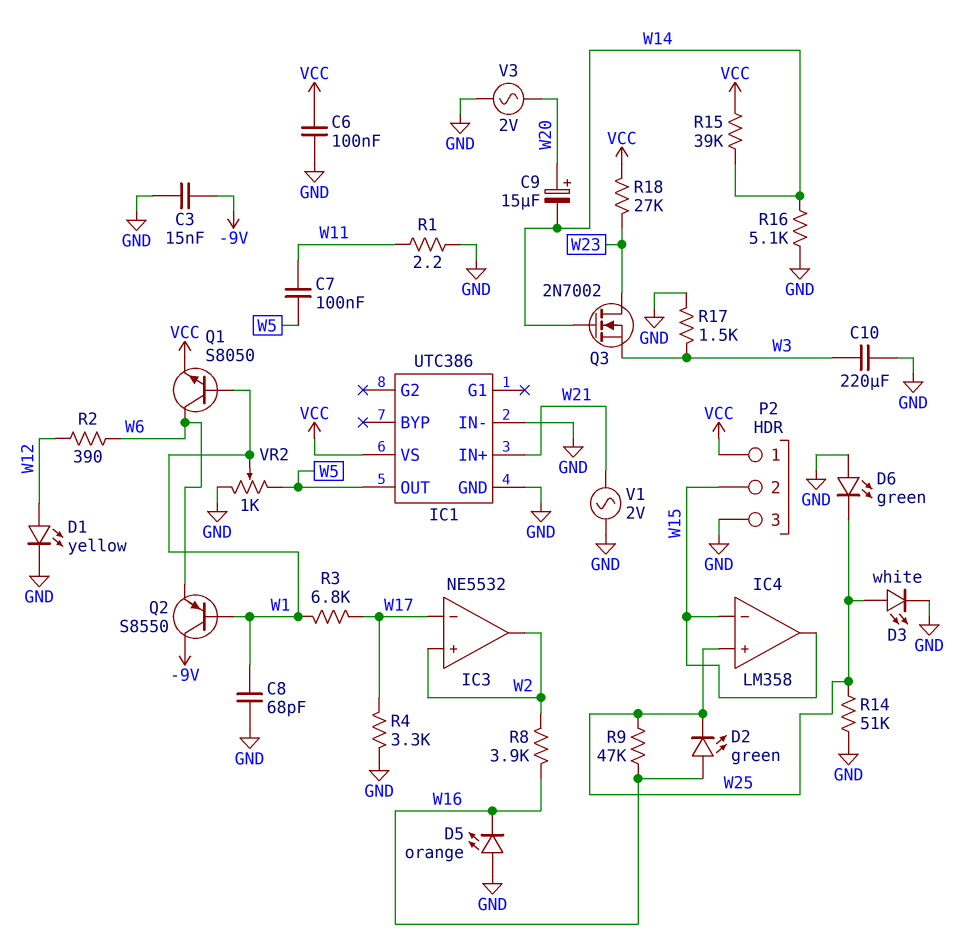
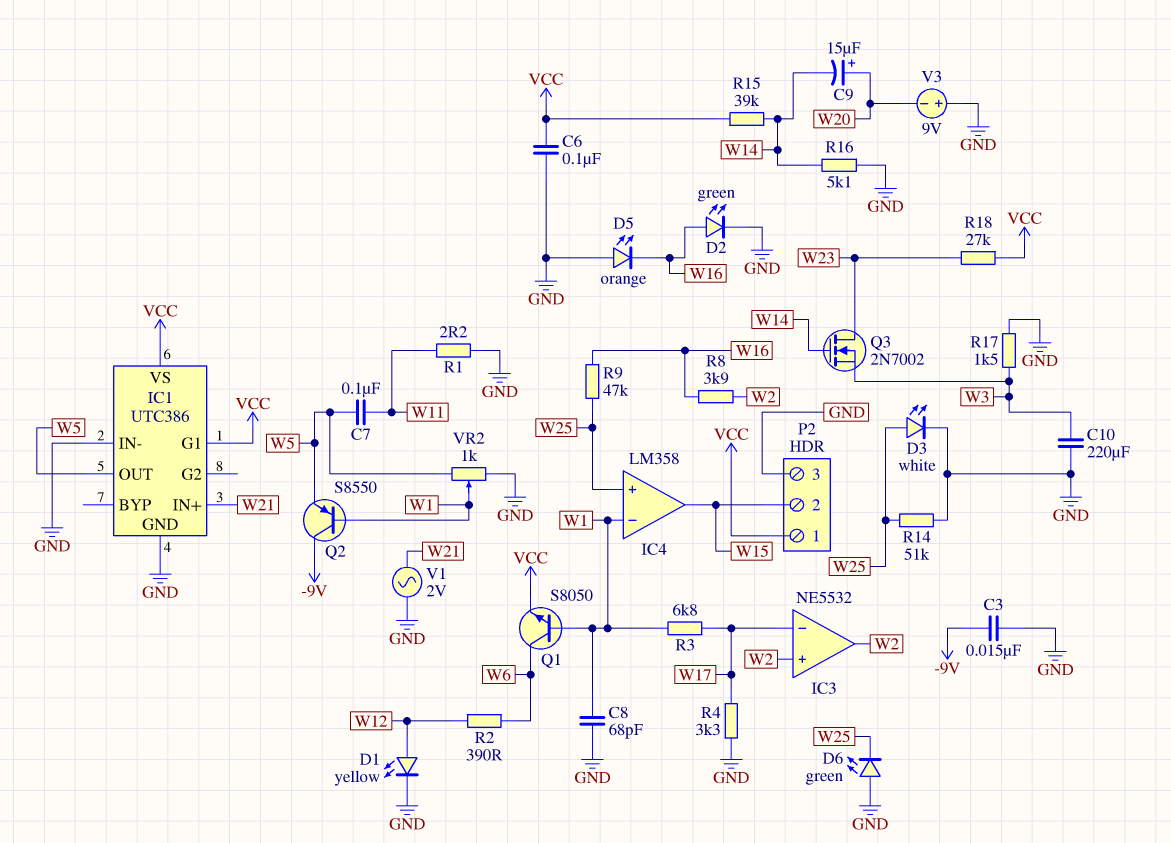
D2: LED green (A W16, K W25) -> LED green (A W16, K GND)
IC1 pin G1: none -> VCC
IC4 pin in-: W15 -> W1
Q2: PNP S8550 (B W1, C -9V, E W6) -> PNP S8550 (B W1, C -9V, E W5)
V3: AC 2V (GND, W20) -> 9V (plus GND, minus W20)

